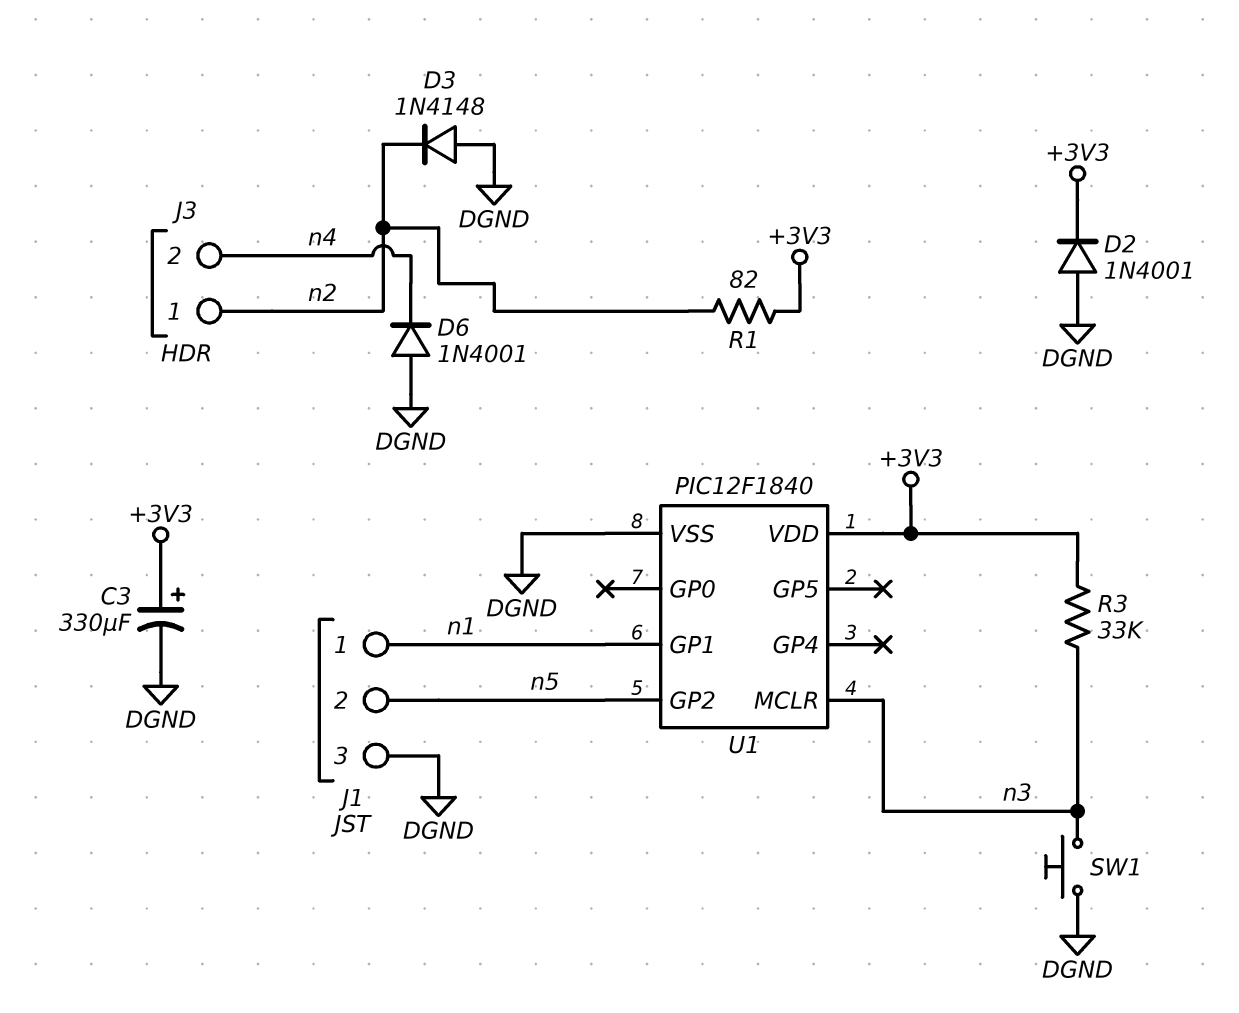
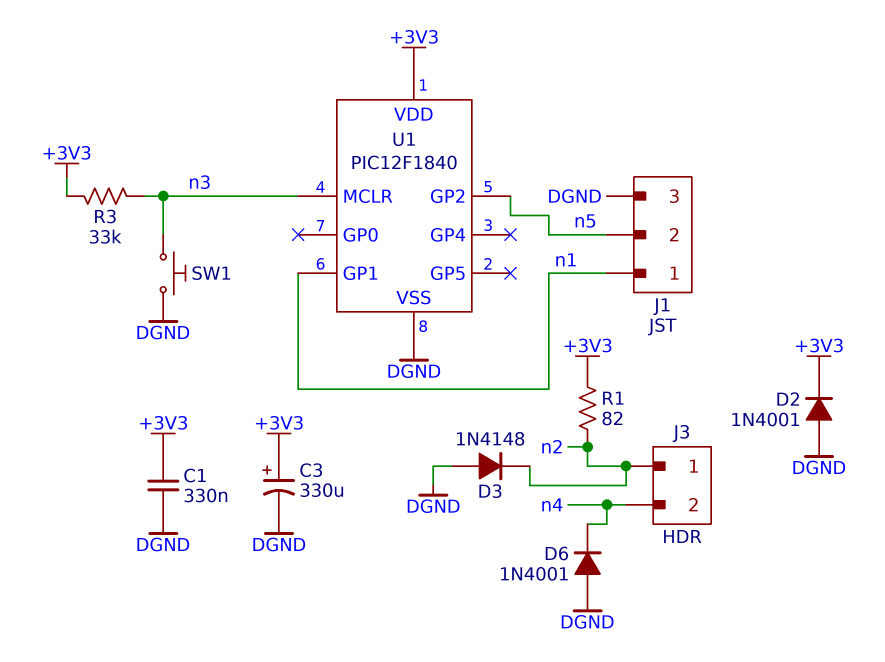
C1: none -> 330nF (+3V3, DGND)

